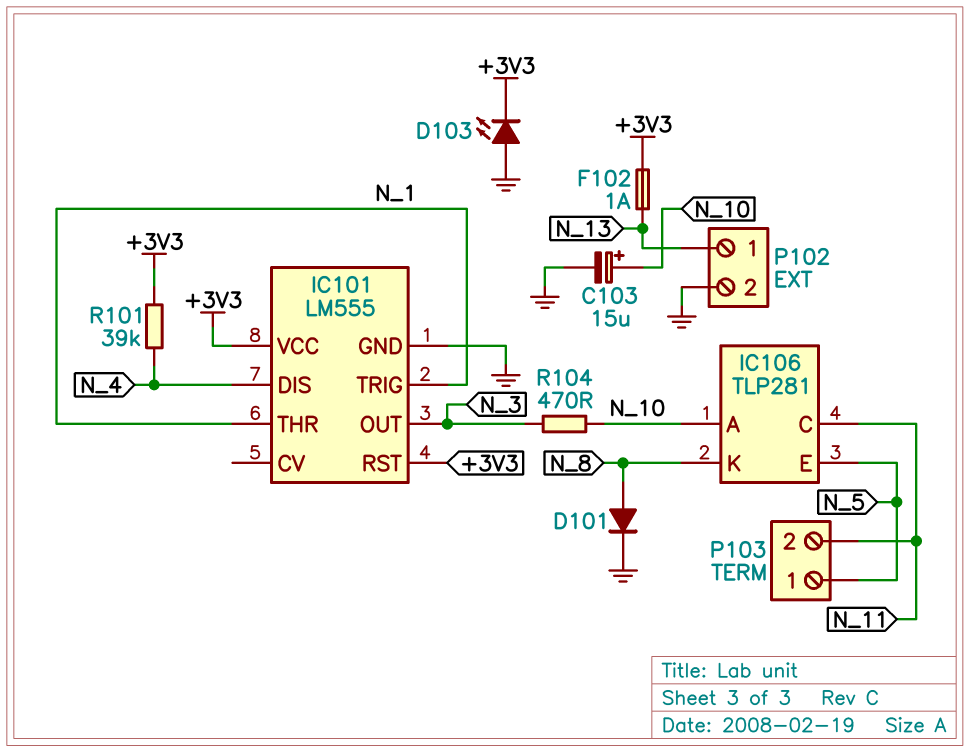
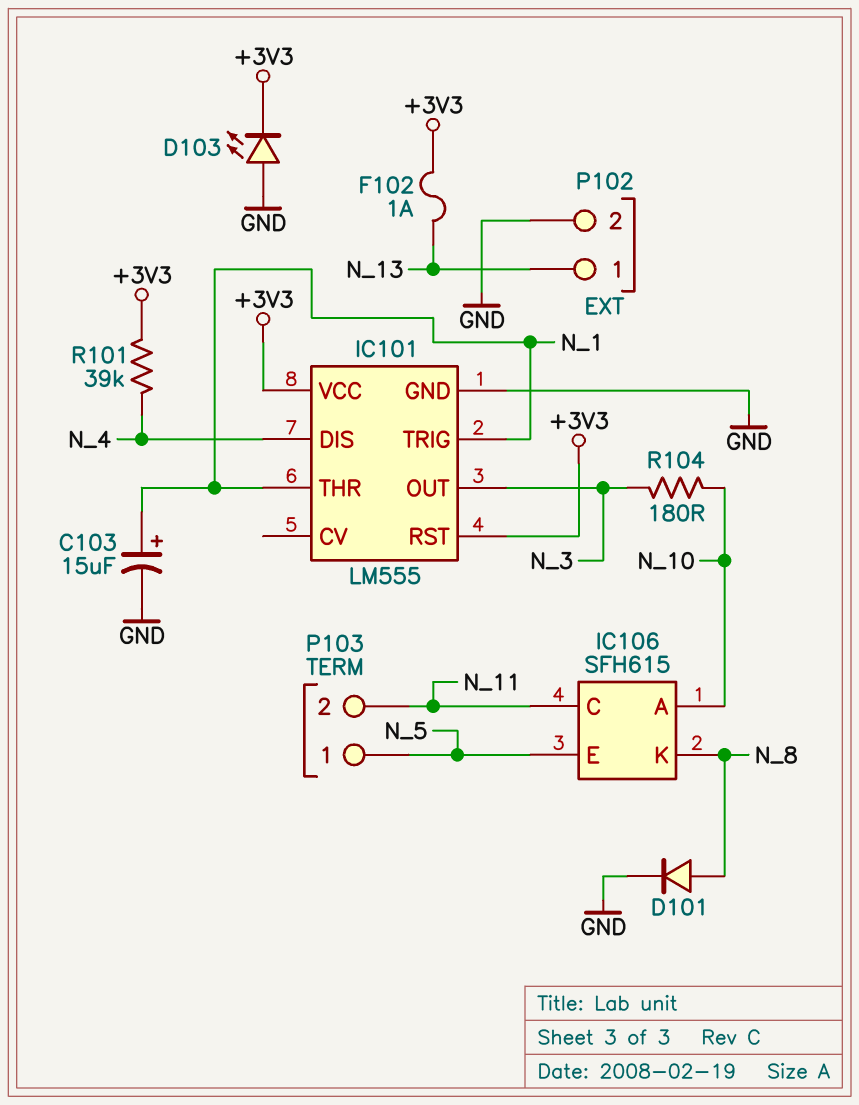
C103: 15uF (plus N_10, minus GND) -> 15uF (plus N_1, minus GND)
IC106: TLP281 -> SFH615
R104: 470 (N_3, N_10) -> 180 (N_3, N_10)

